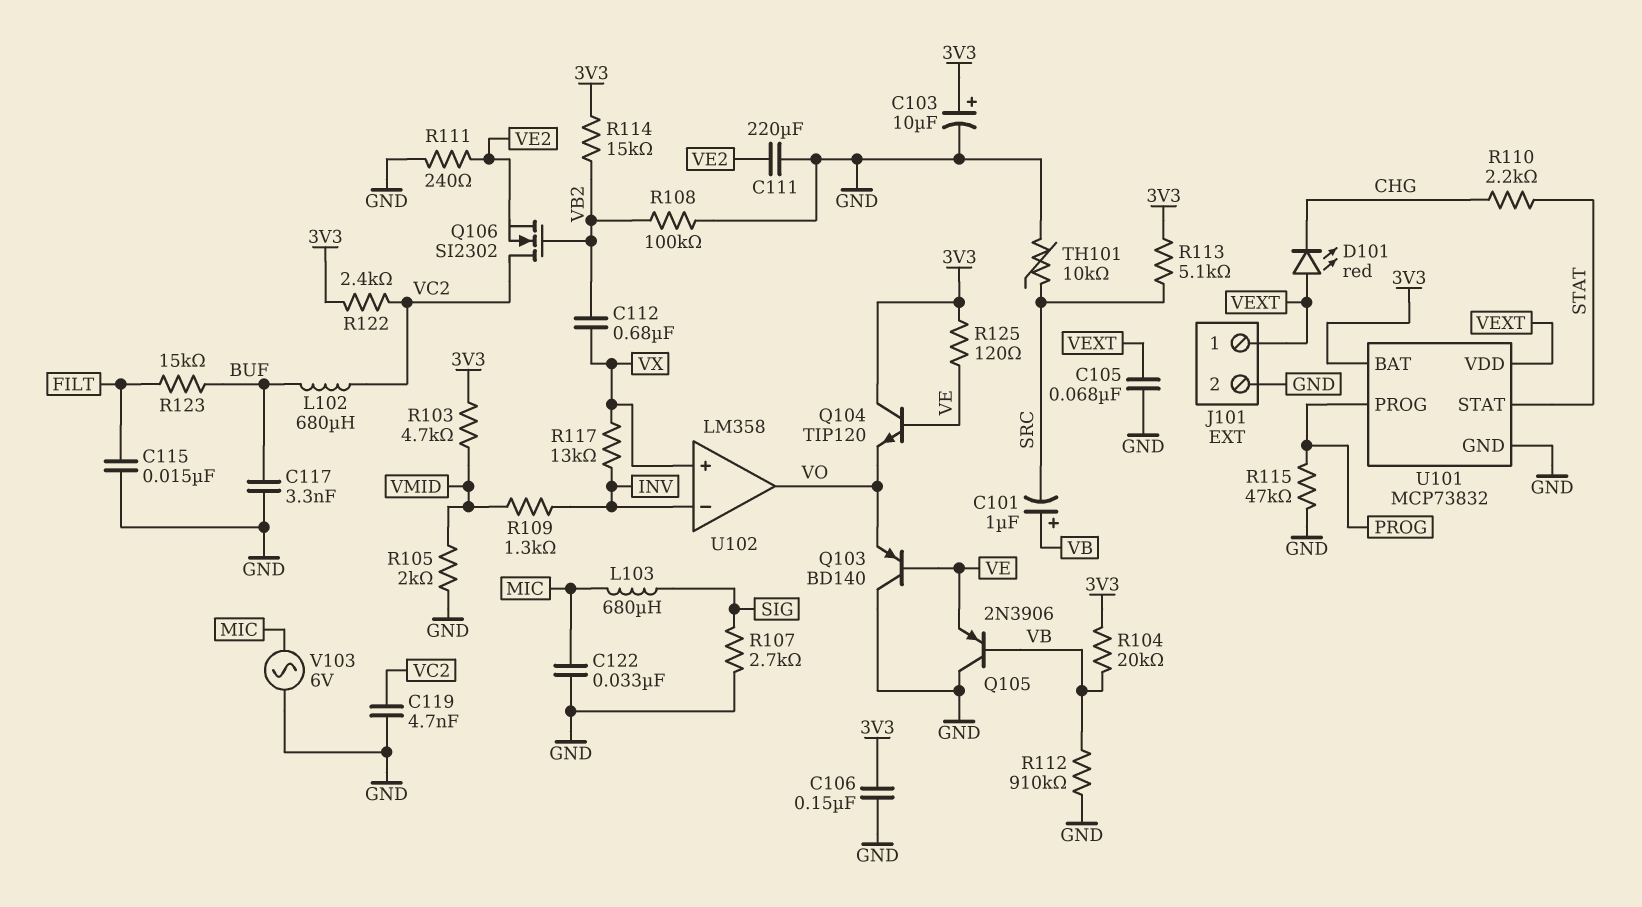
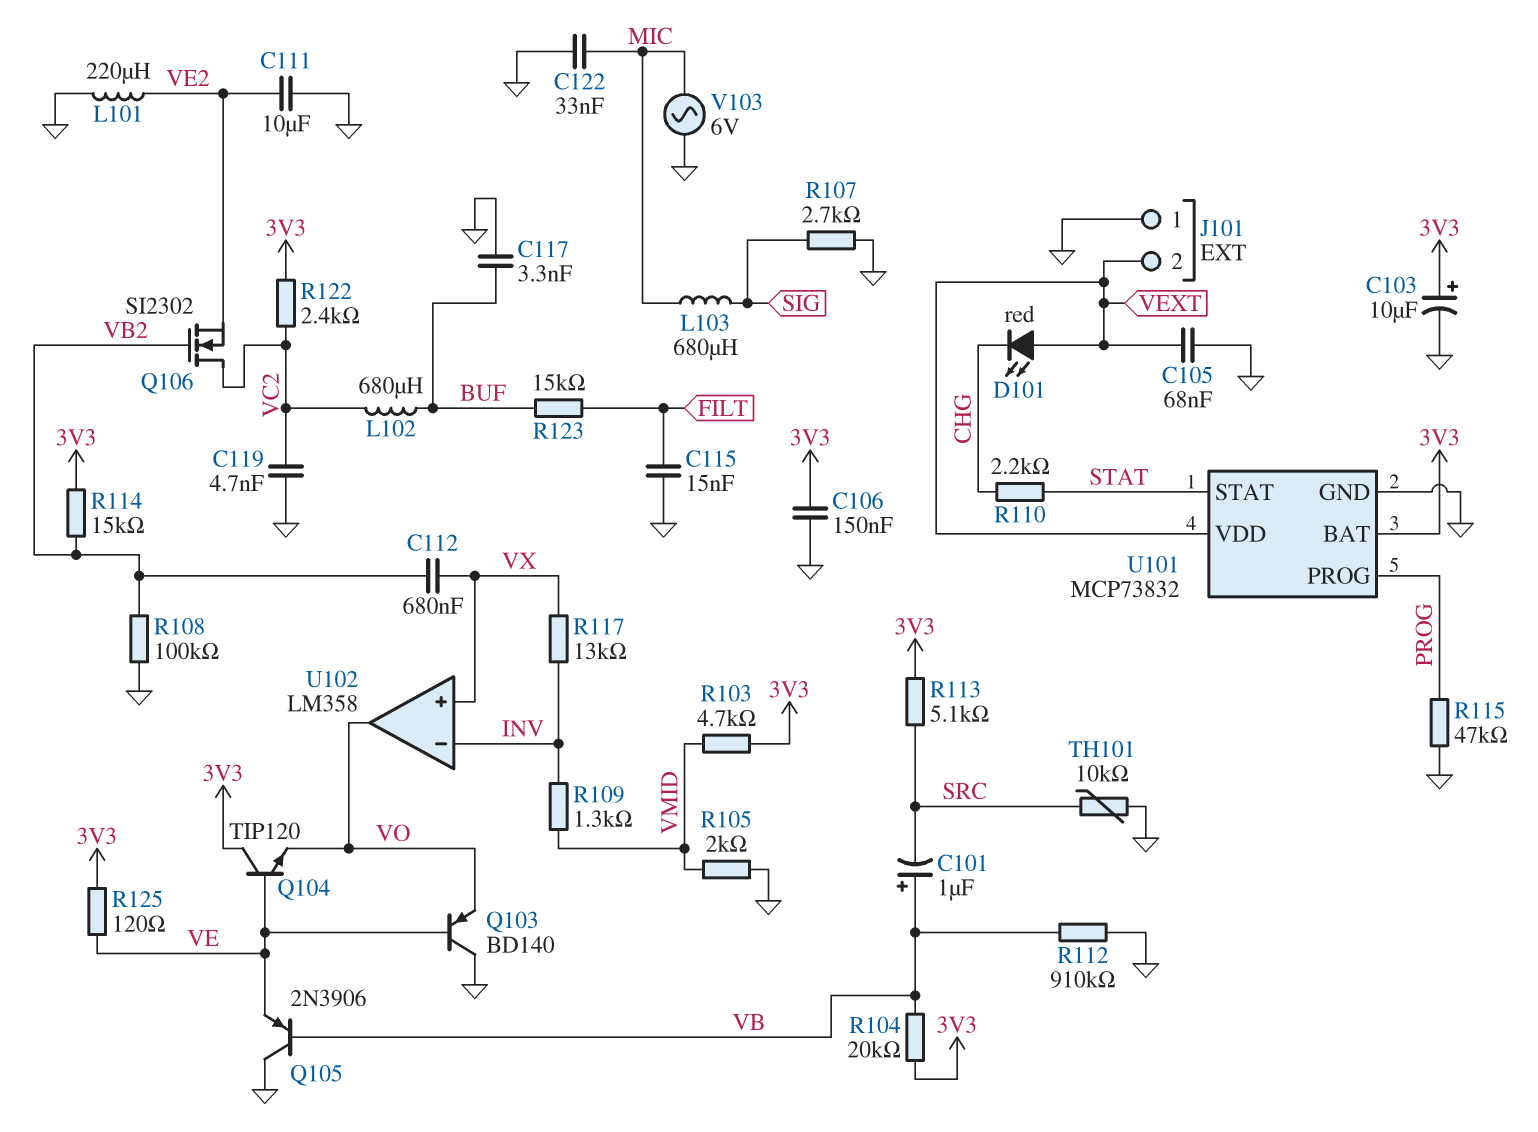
C111: 220uF (GND, VE2) -> 10uF (GND, VE2)
J101 pin 1: VEXT -> GND
J101 pin 2: GND -> VEXT
L101: none -> 220uH (GND, VE2)
R111: 240 (GND, VE2) -> none

